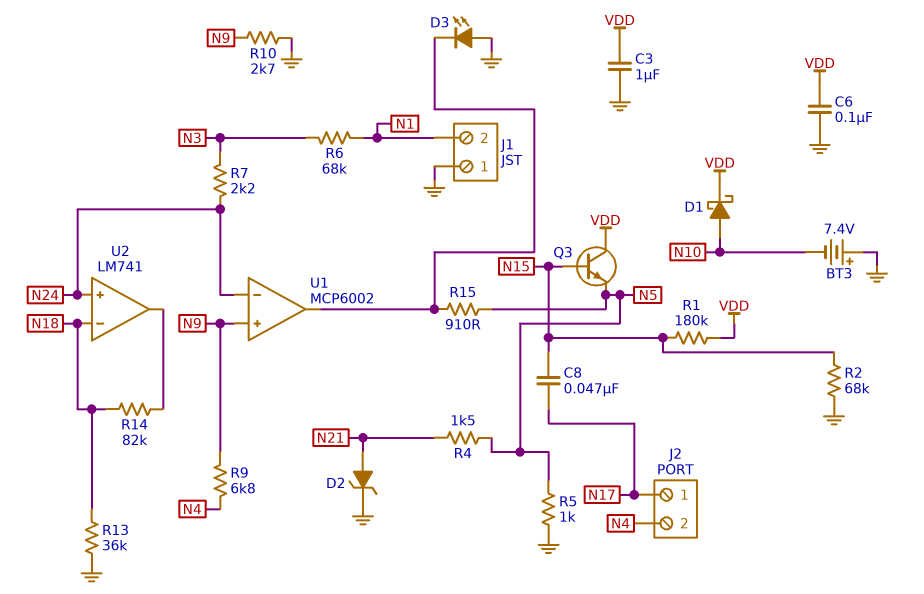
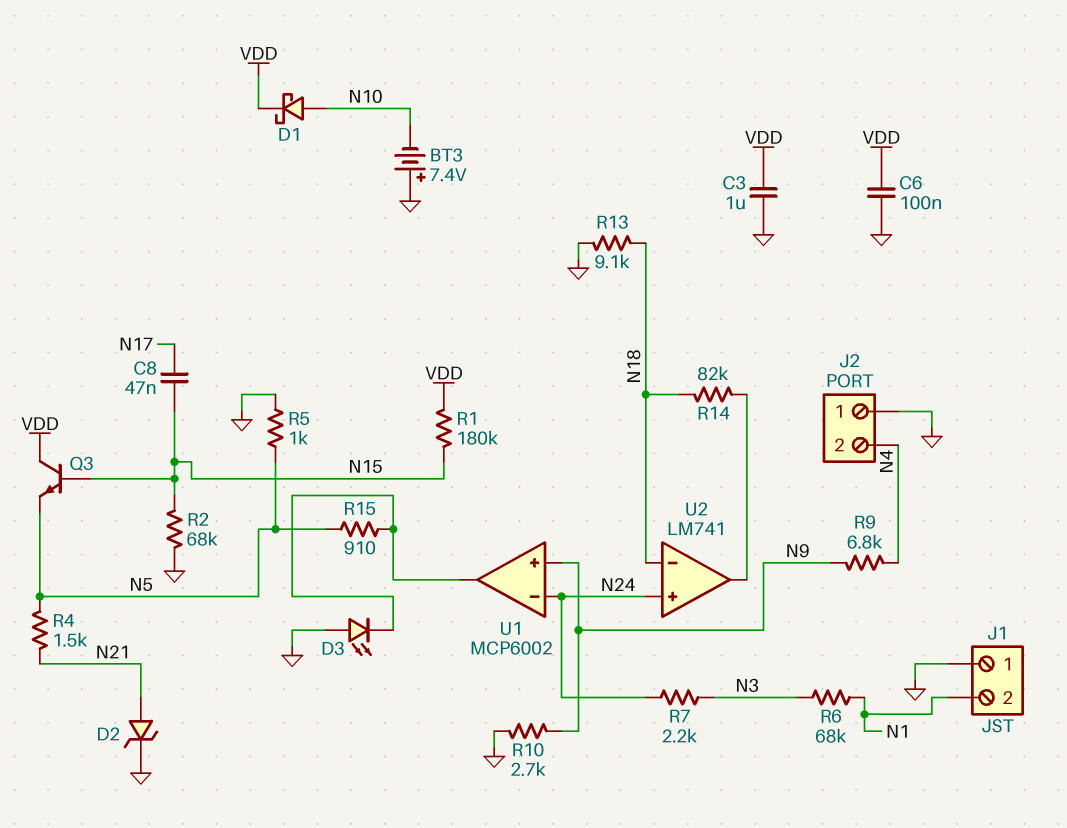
J2 pin 1: N17 -> GND
R13: 36k (GND, N18) -> 9.1k (GND, N18)

